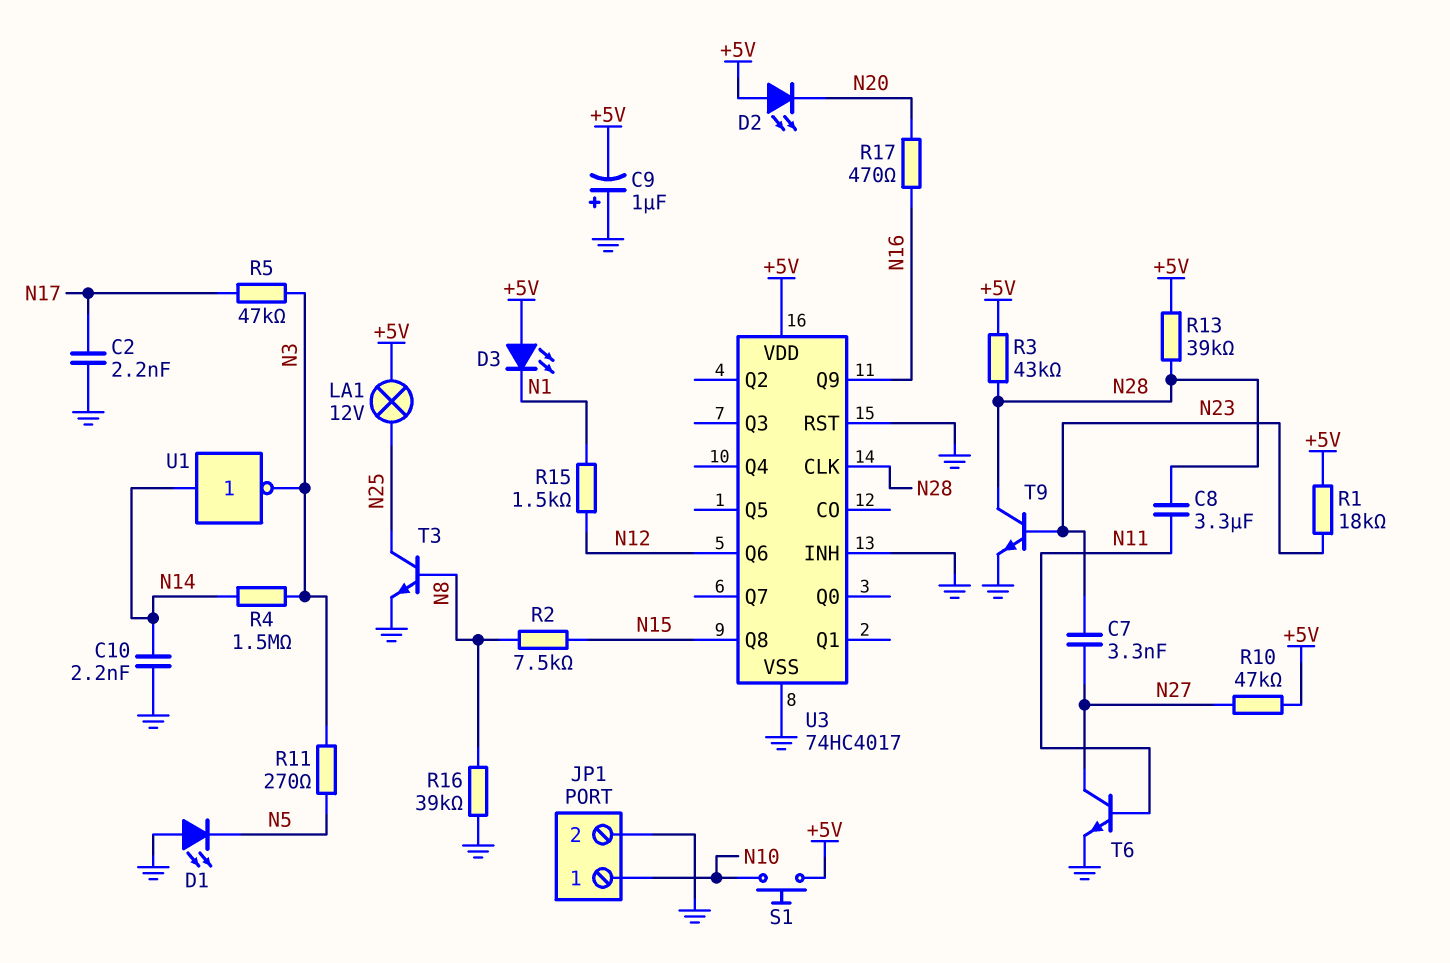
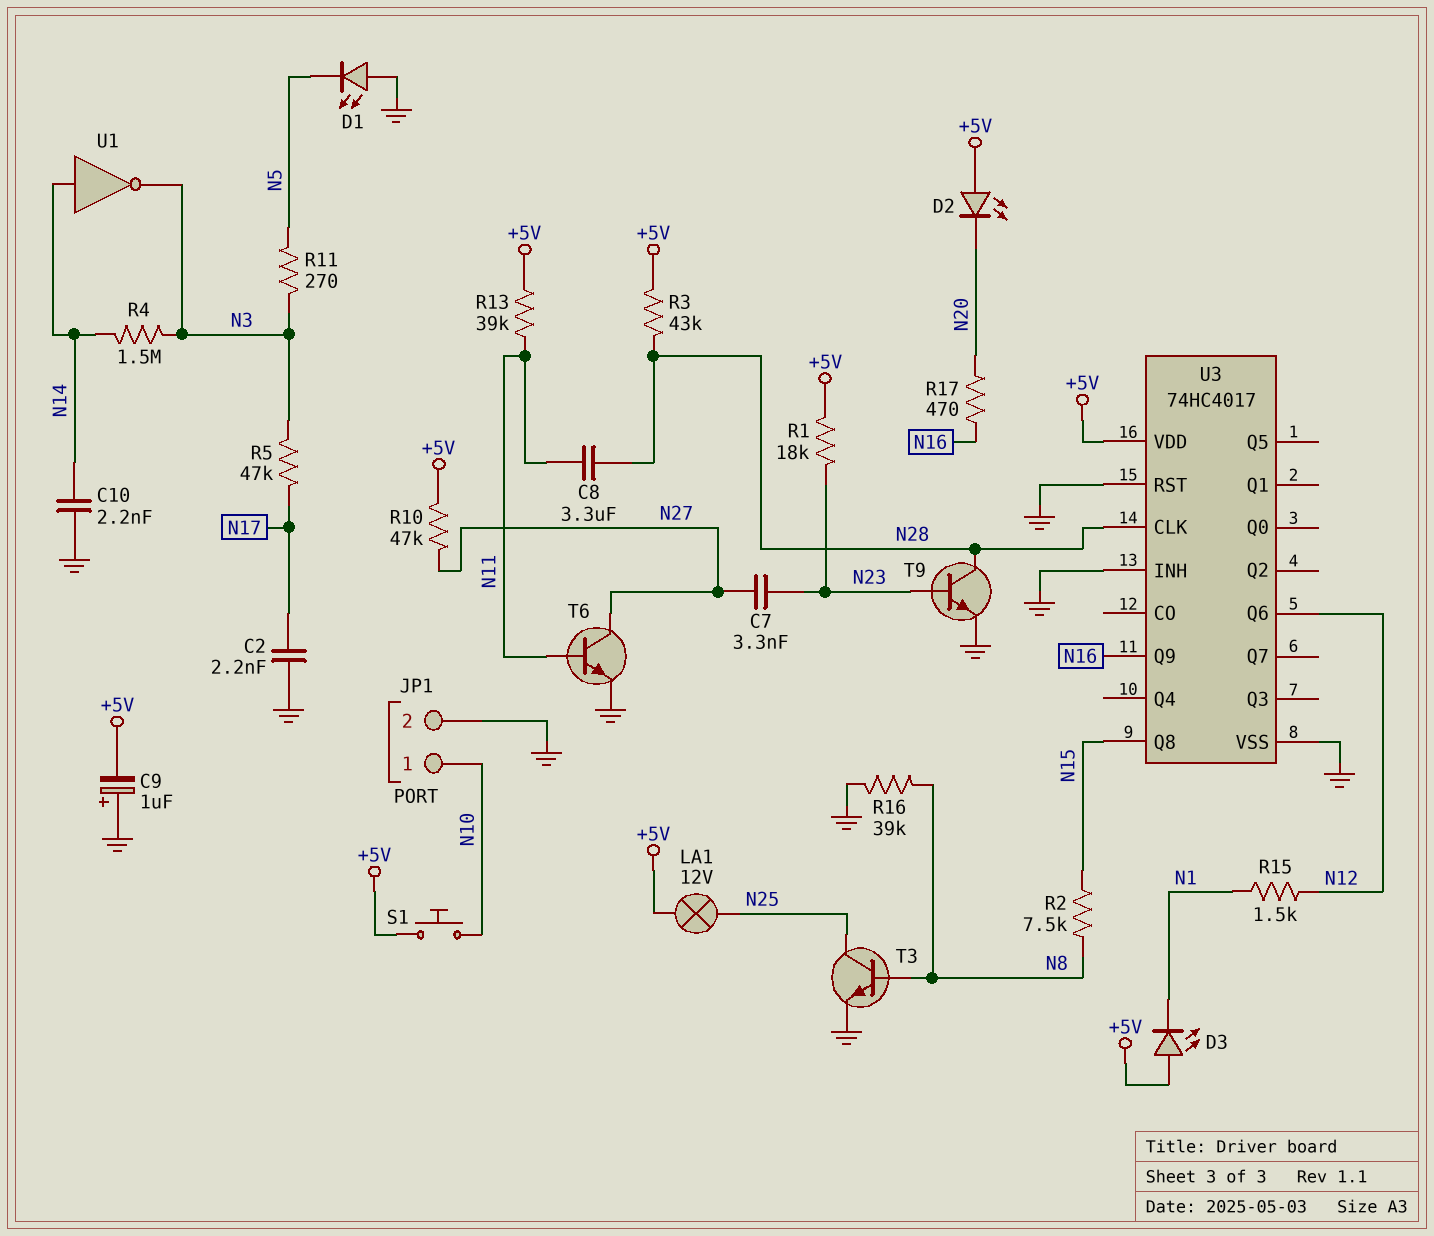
R13: 39k (+5V, N28) -> 39k (+5V, N11)

